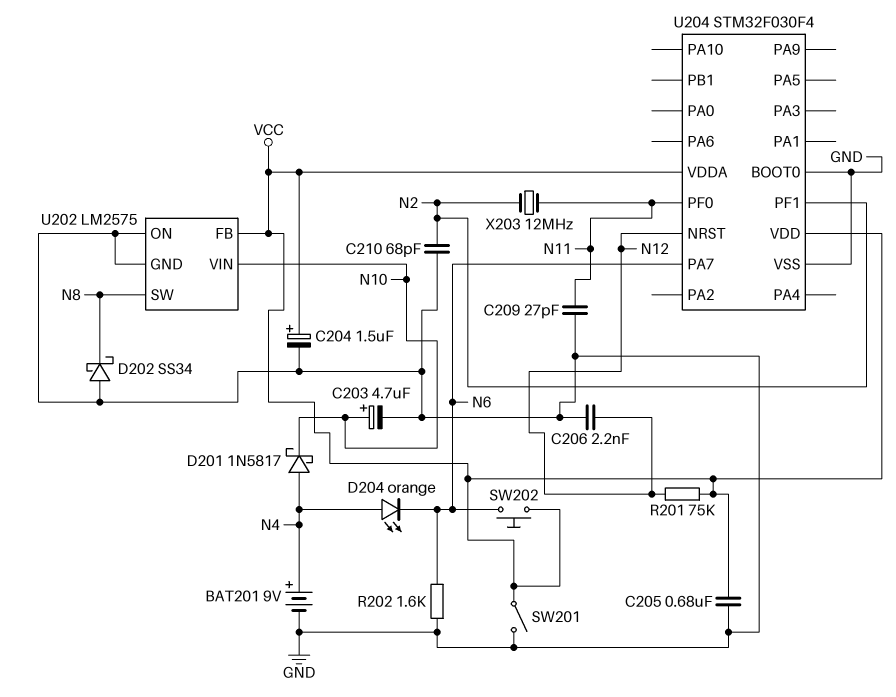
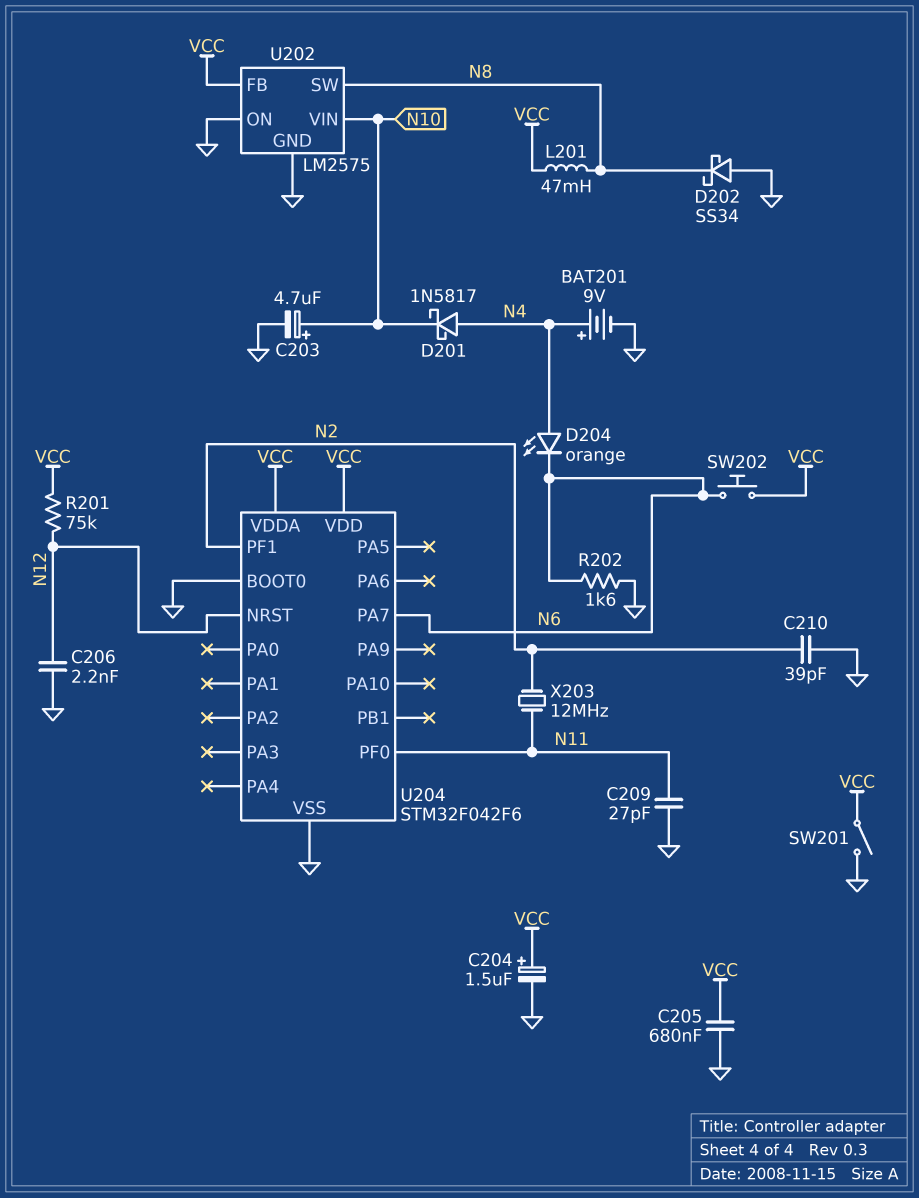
C210: 68pF (GND, N2) -> 39pF (GND, N2)
L201: none -> 47mH (N8, VCC)
U204: STM32F030F4 -> STM32F042F6

